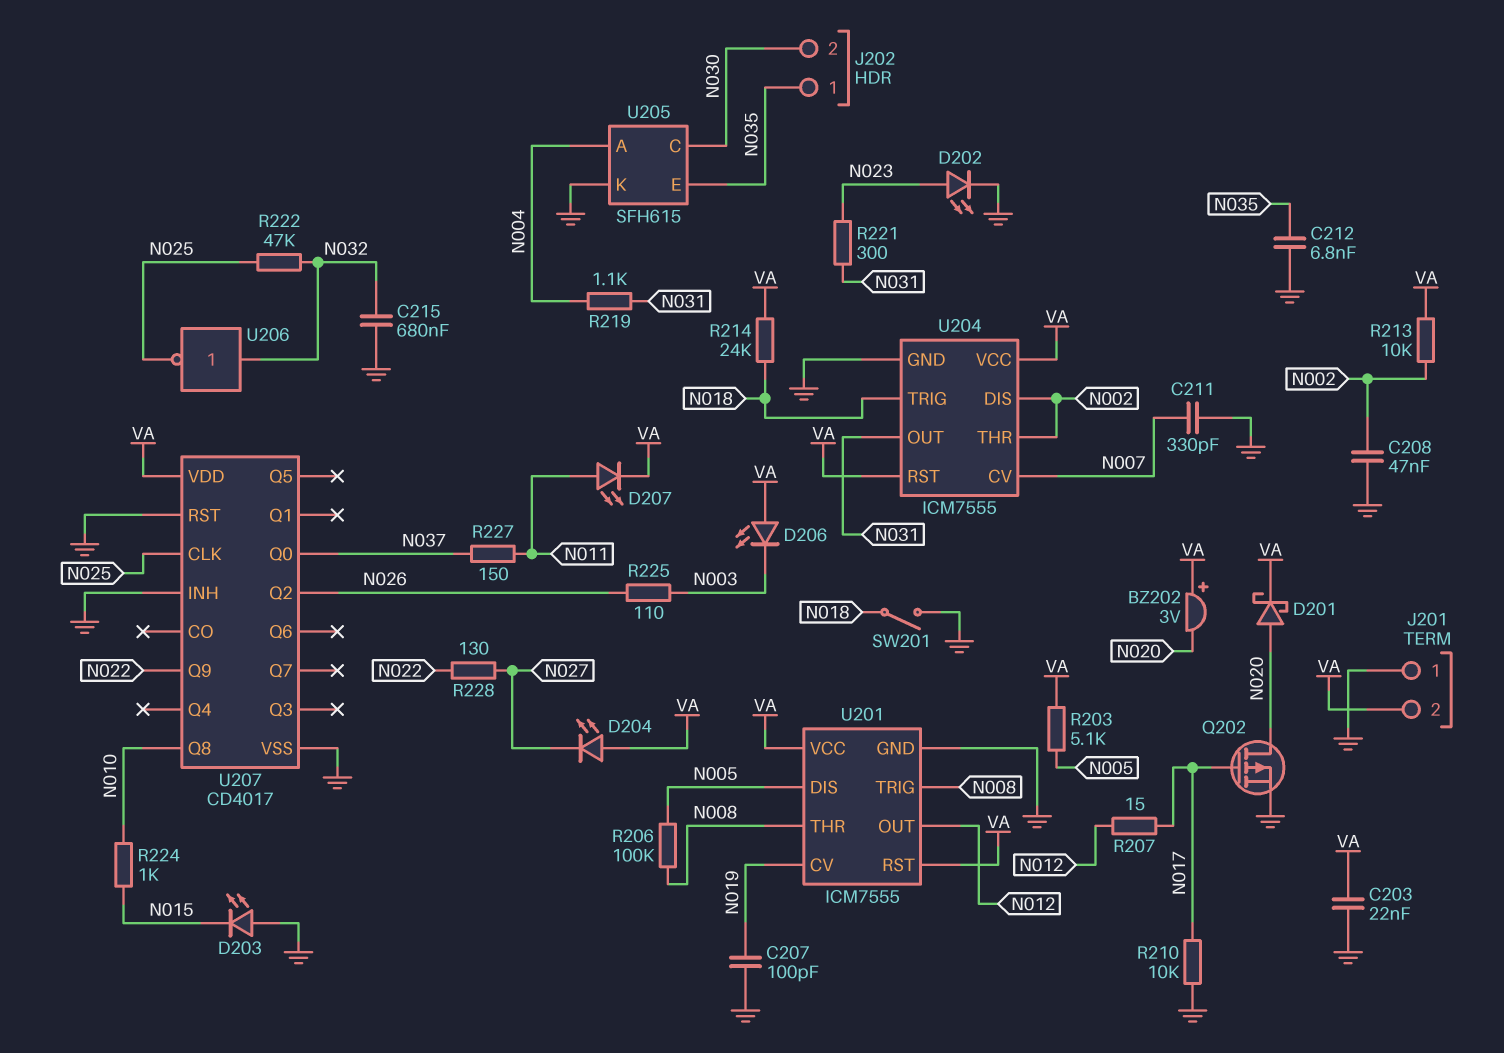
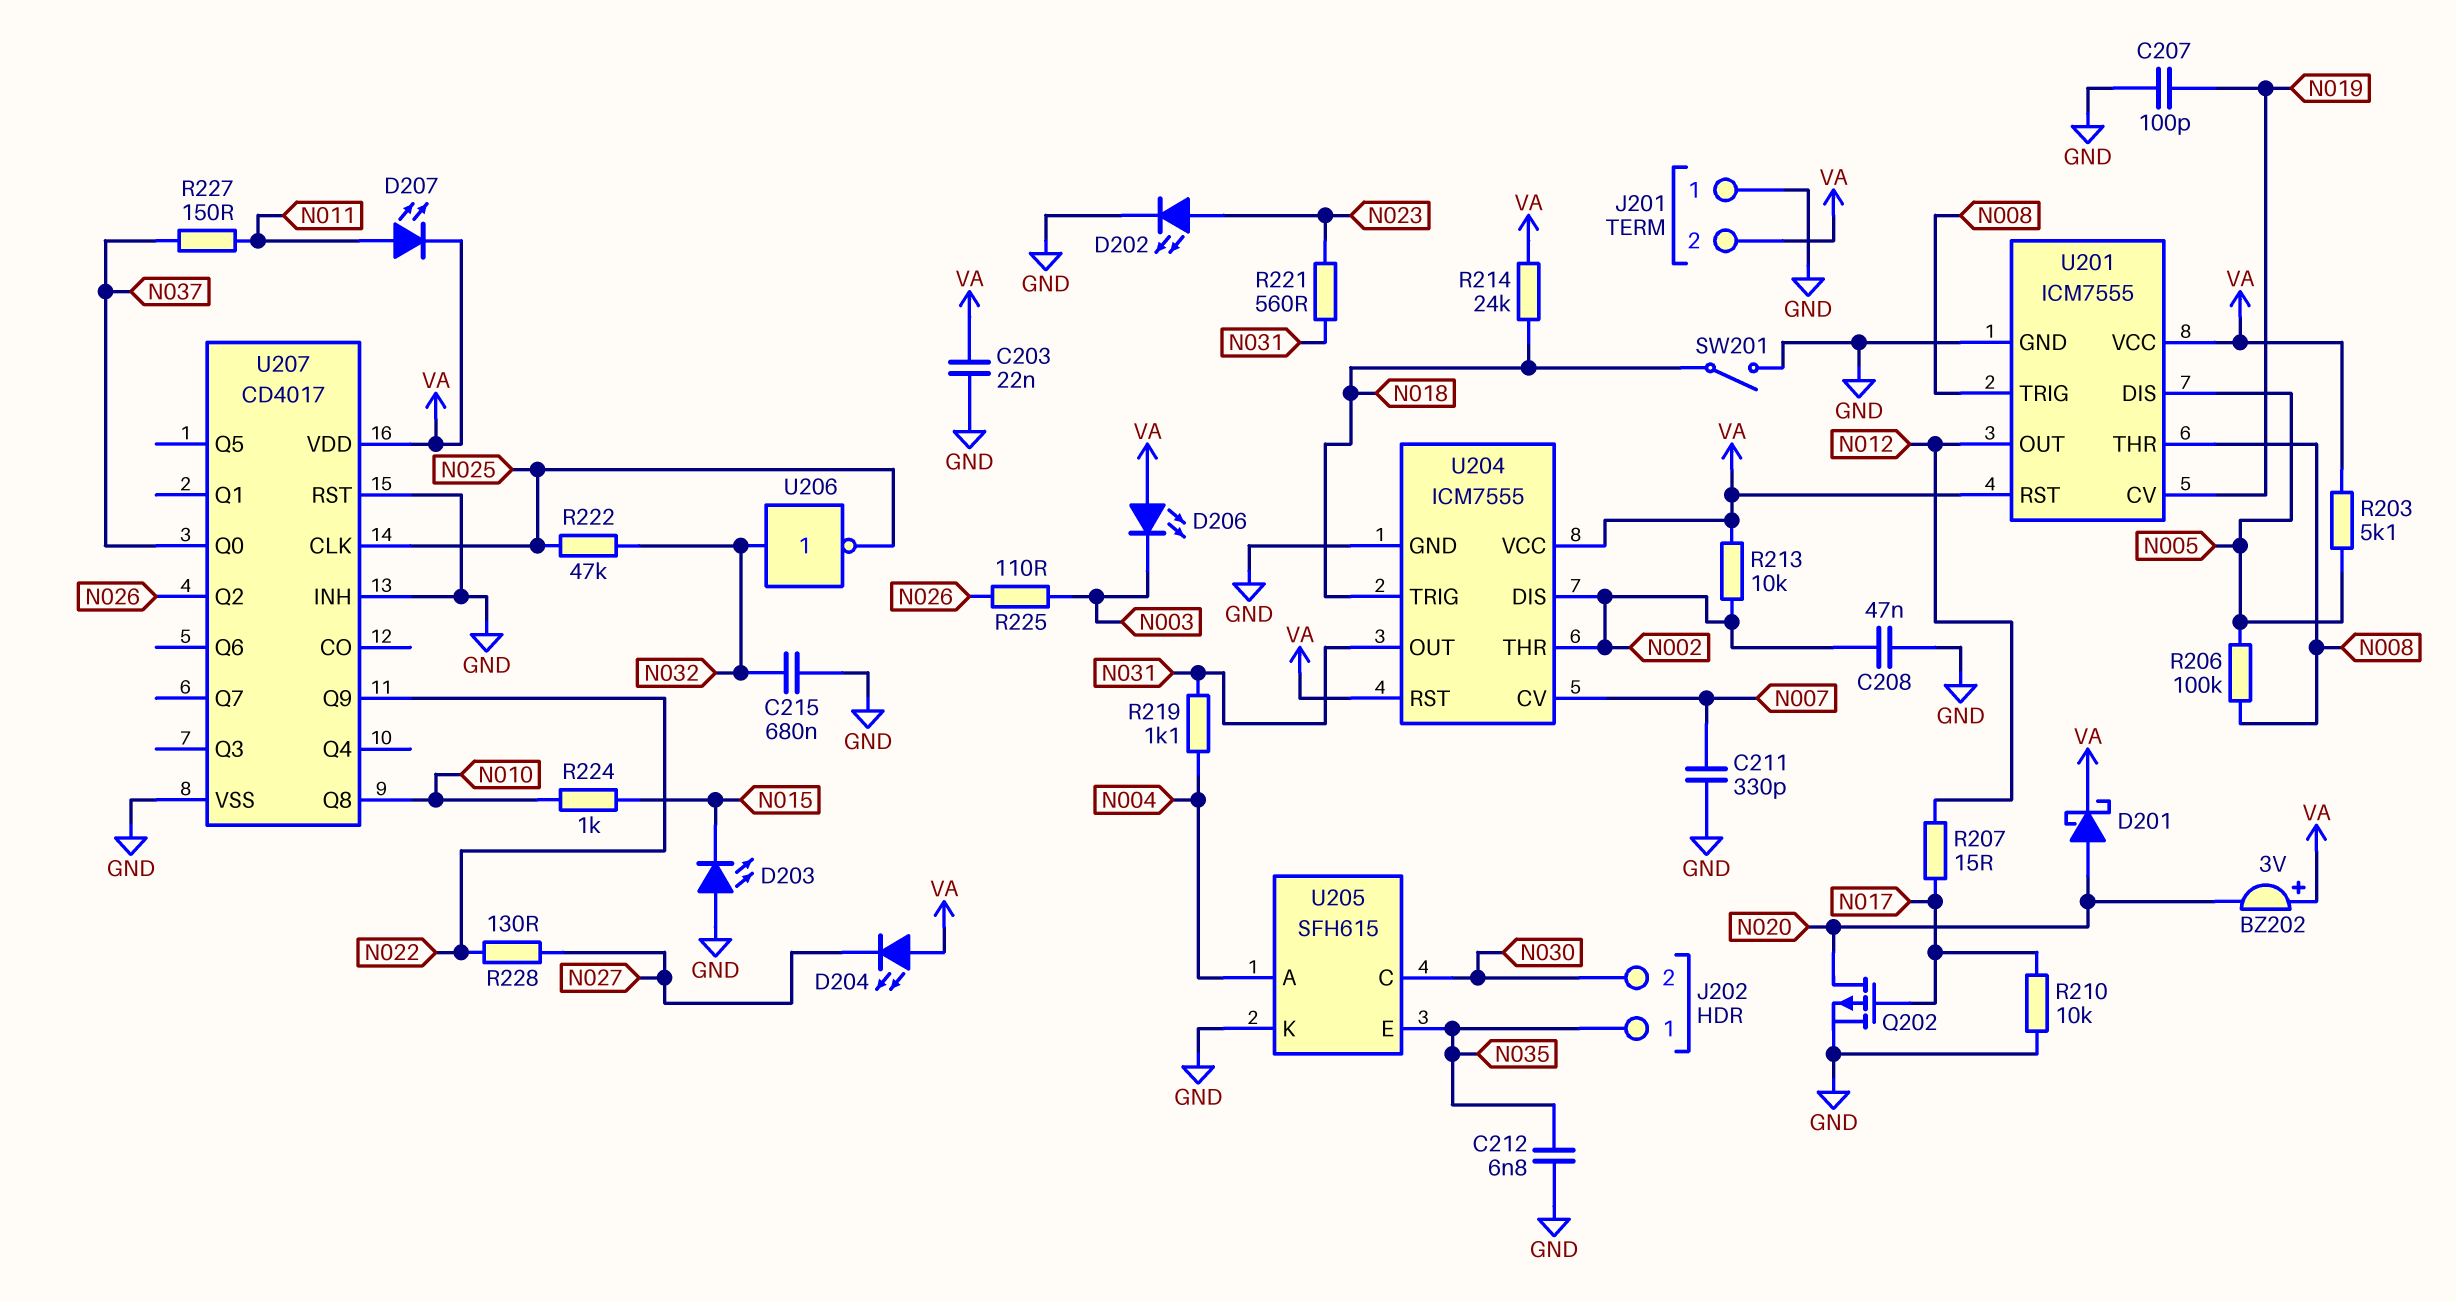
R221: 300 (N023, N031) -> 560 (N023, N031)

